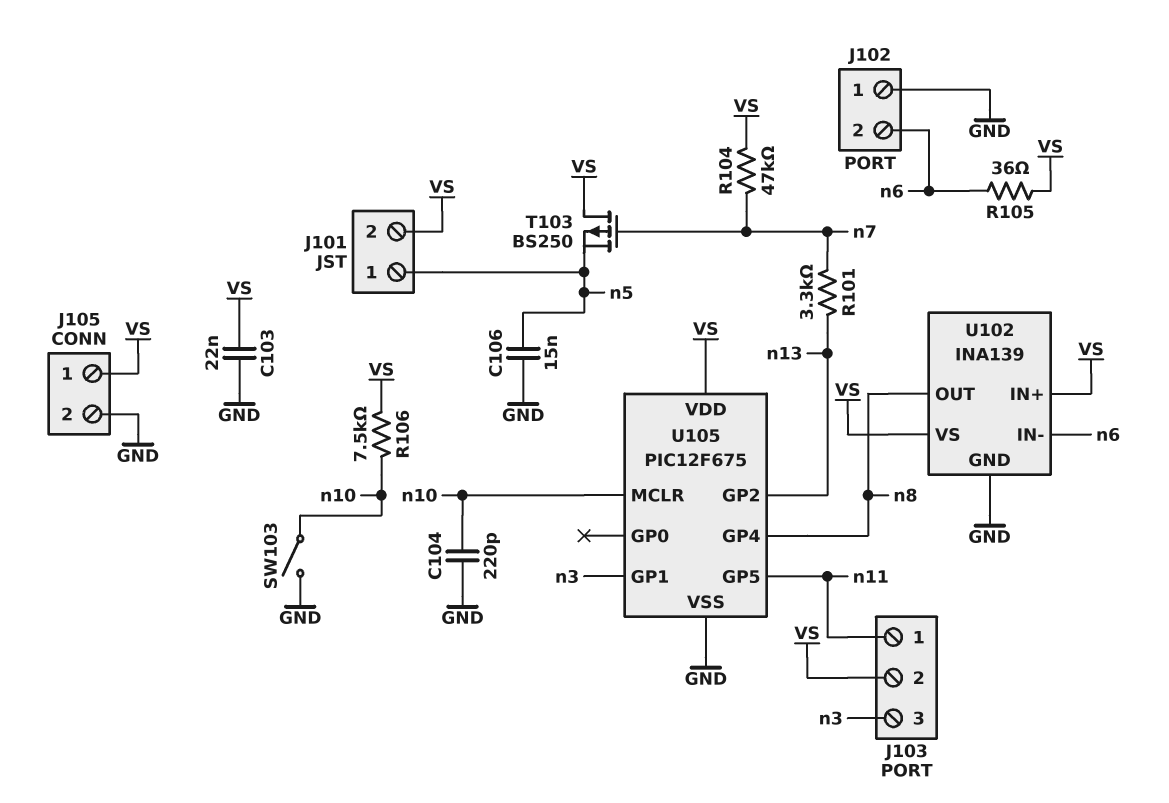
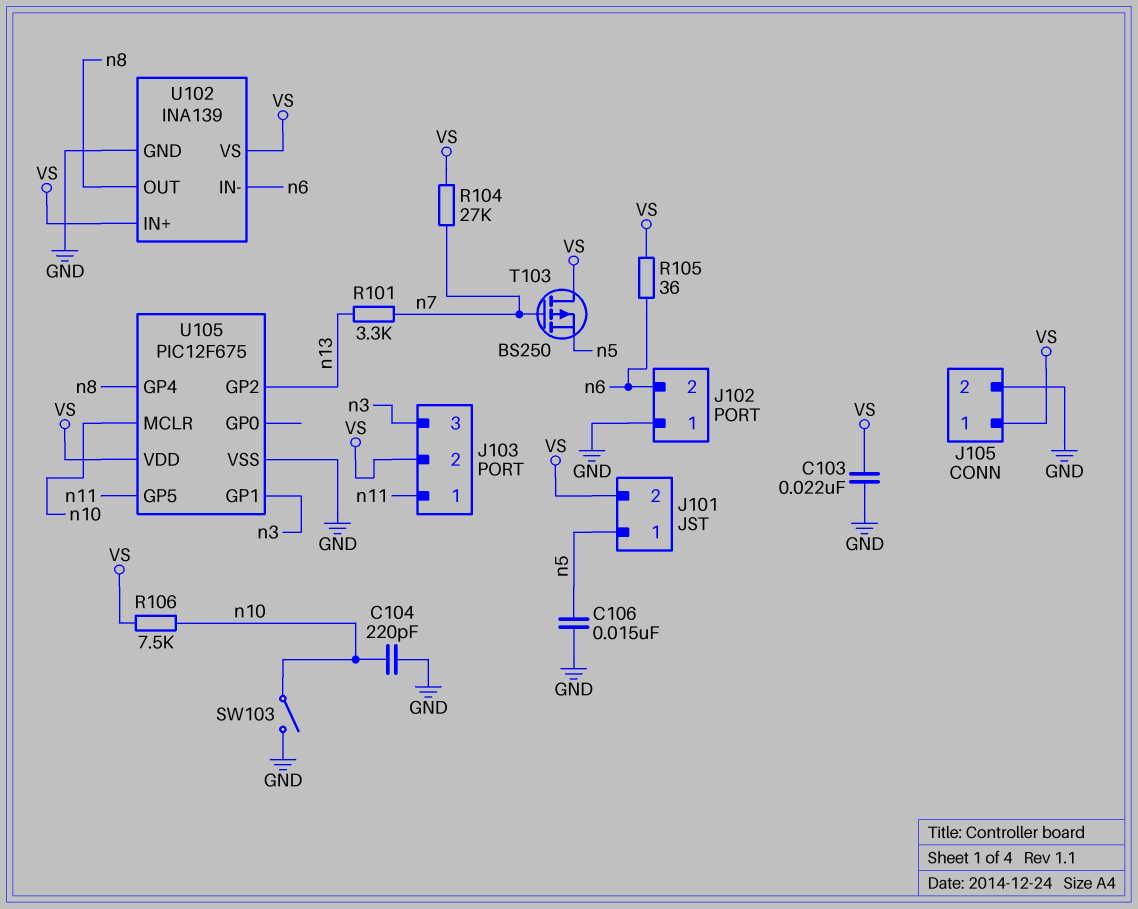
R104: 47k (VS, n7) -> 27k (VS, n7)

